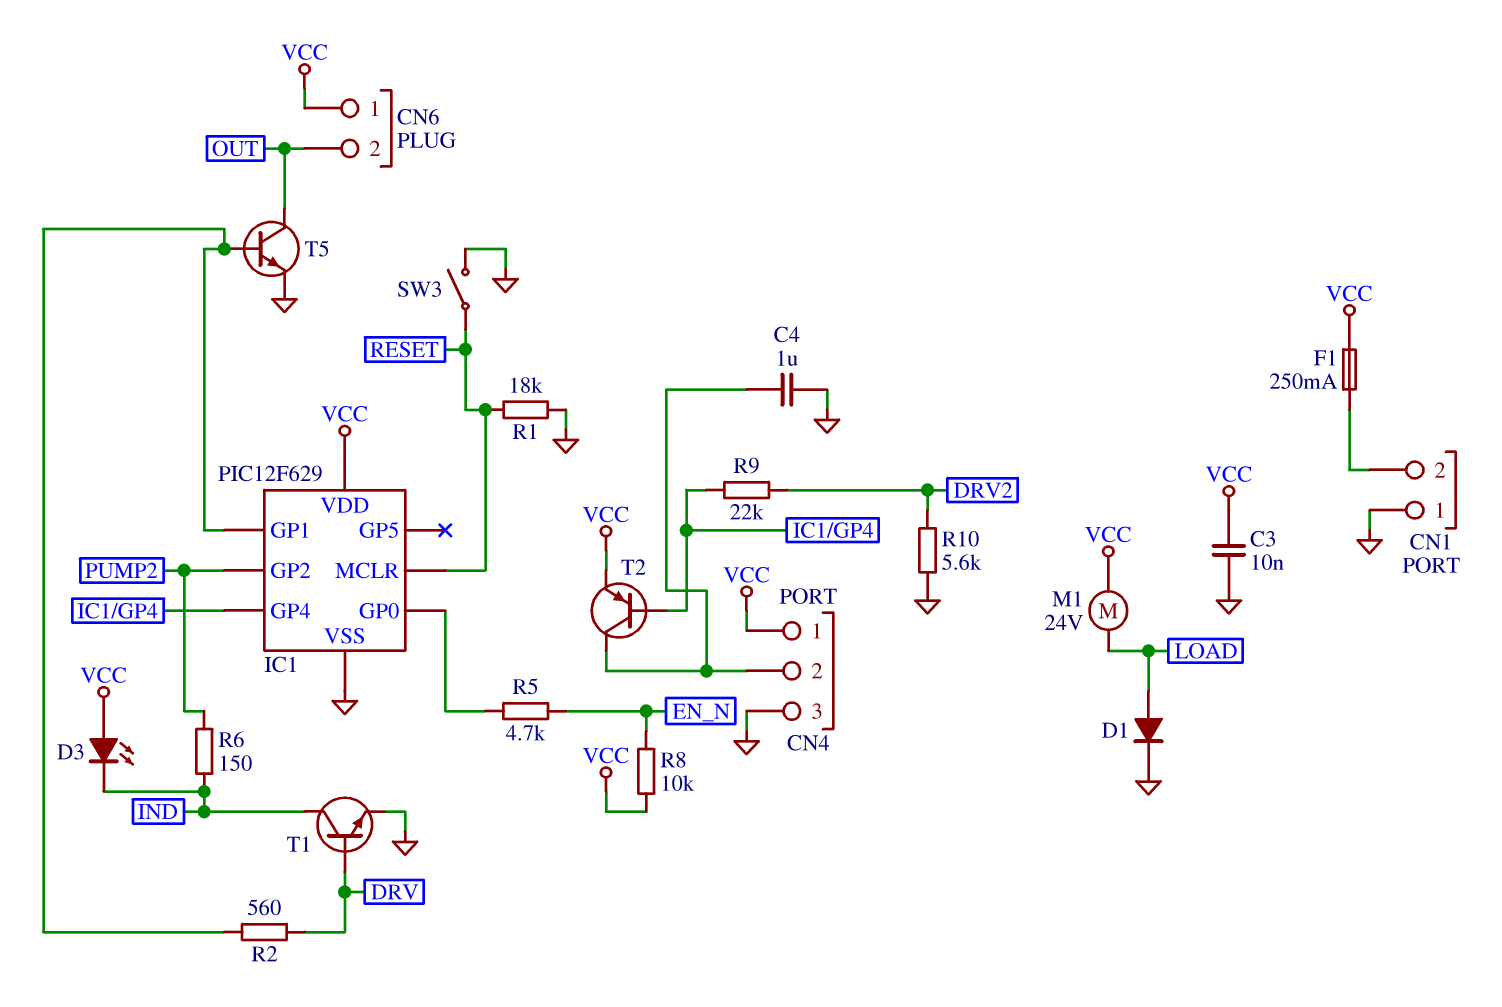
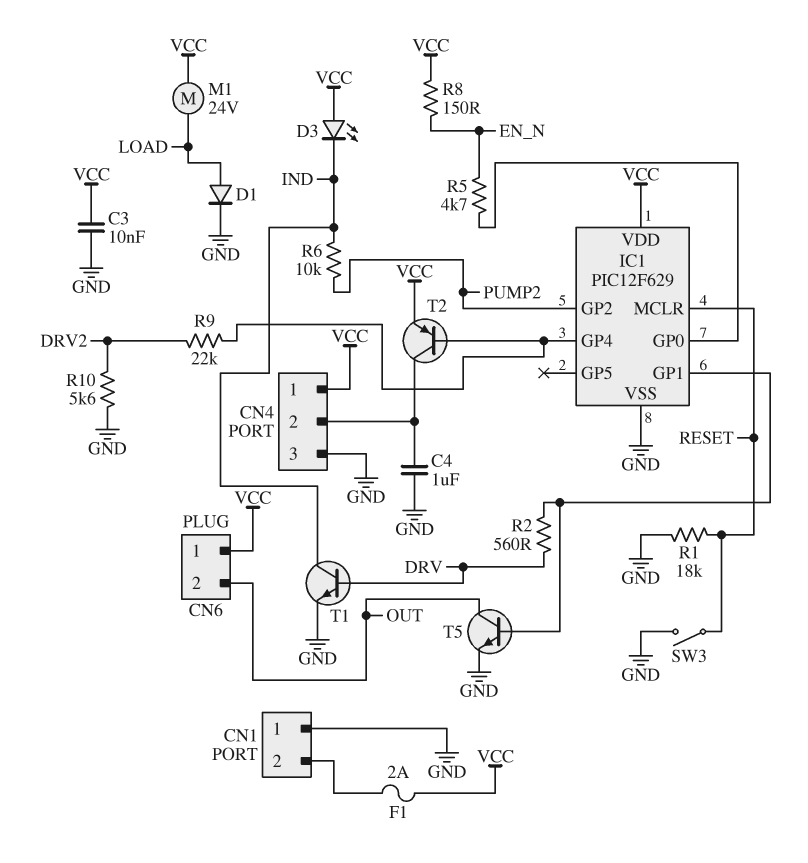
F1: 250mA (CN1/2, VCC) -> 2A (CN1/2, VCC)
R6: 150 (IND, PUMP2) -> 10k (IND, PUMP2)
R8: 10k (EN_N, VCC) -> 150 (EN_N, VCC)

